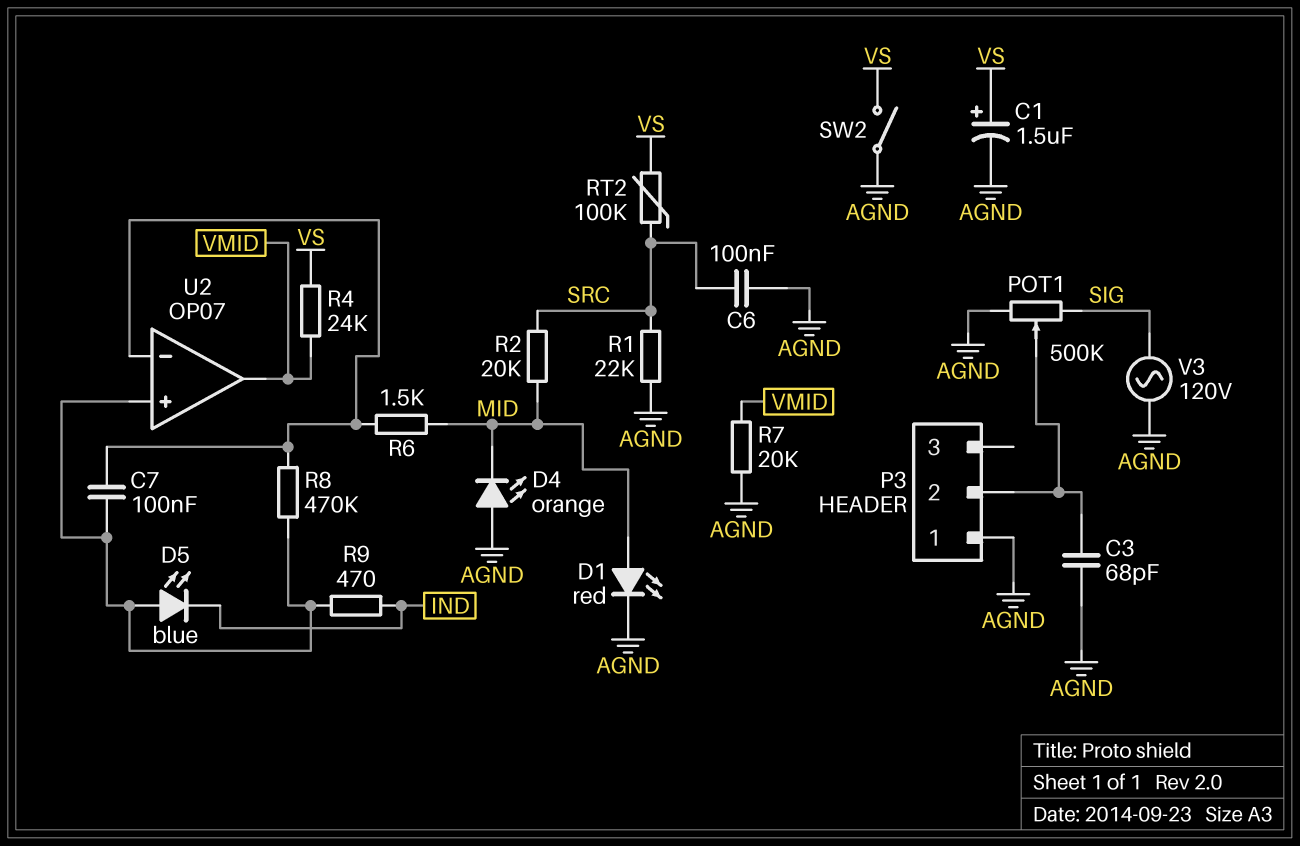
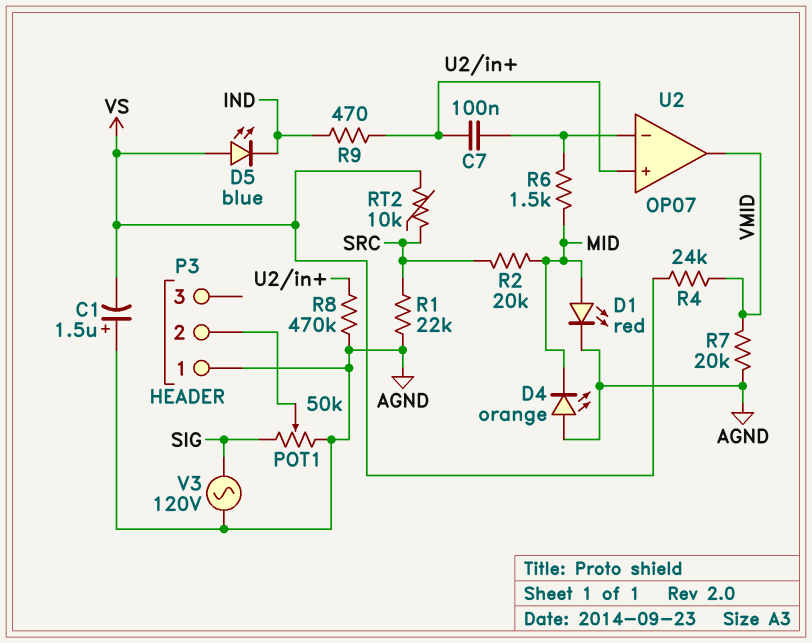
C1: 1.5uF (plus VS, minus AGND) -> 1.5uF (plus AGND, minus VS)
C3: 68pF (AGND, P3/2) -> none
C6: 100nF (AGND, SRC) -> none
D5: LED blue (A U2/in+, K IND) -> LED blue (A VS, K IND)
POT1: 500k (AGND, SIG, wiper P3/2) -> 50k (AGND, SIG, wiper P3/2)
R8: 470k (U2/in+, U2/in-) -> 470k (AGND, U2/in+)
RT2: 100k (SRC, VS) -> 10k (SRC, VS)
SW2: switch (AGND, VS) -> none

